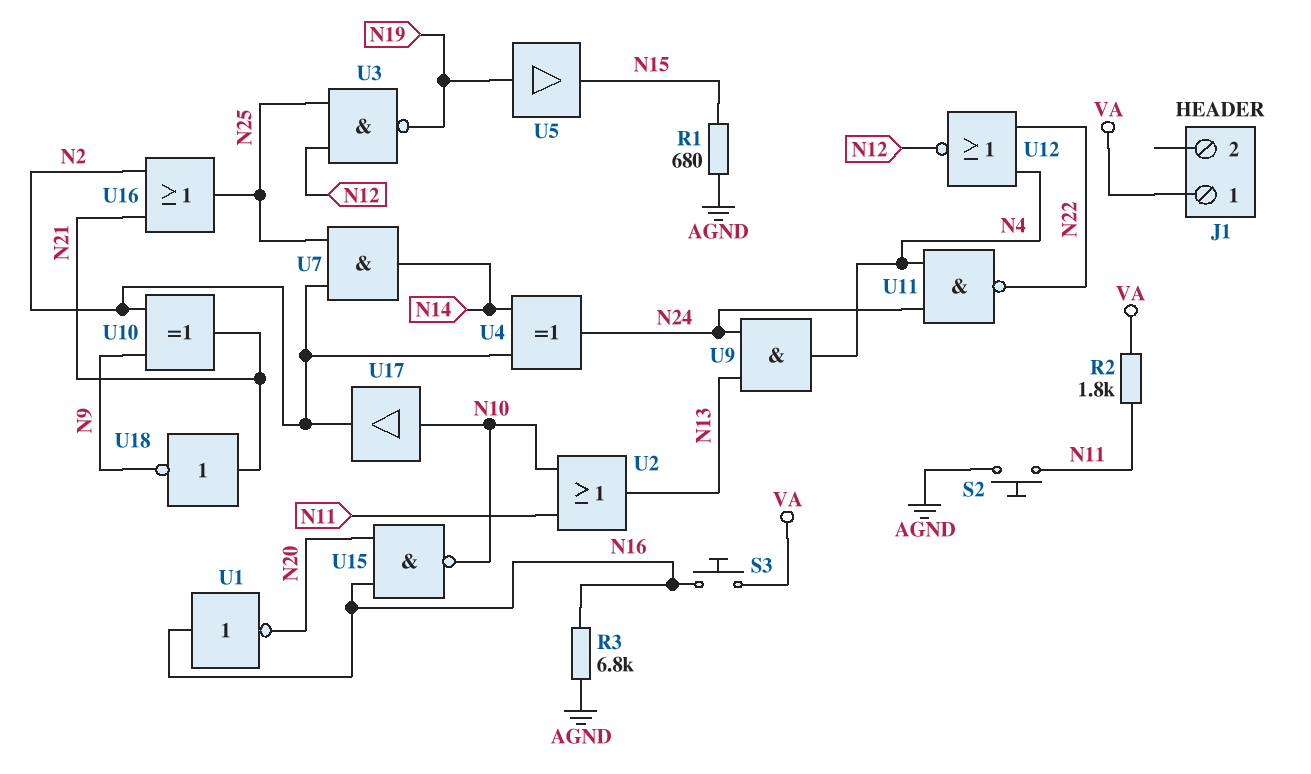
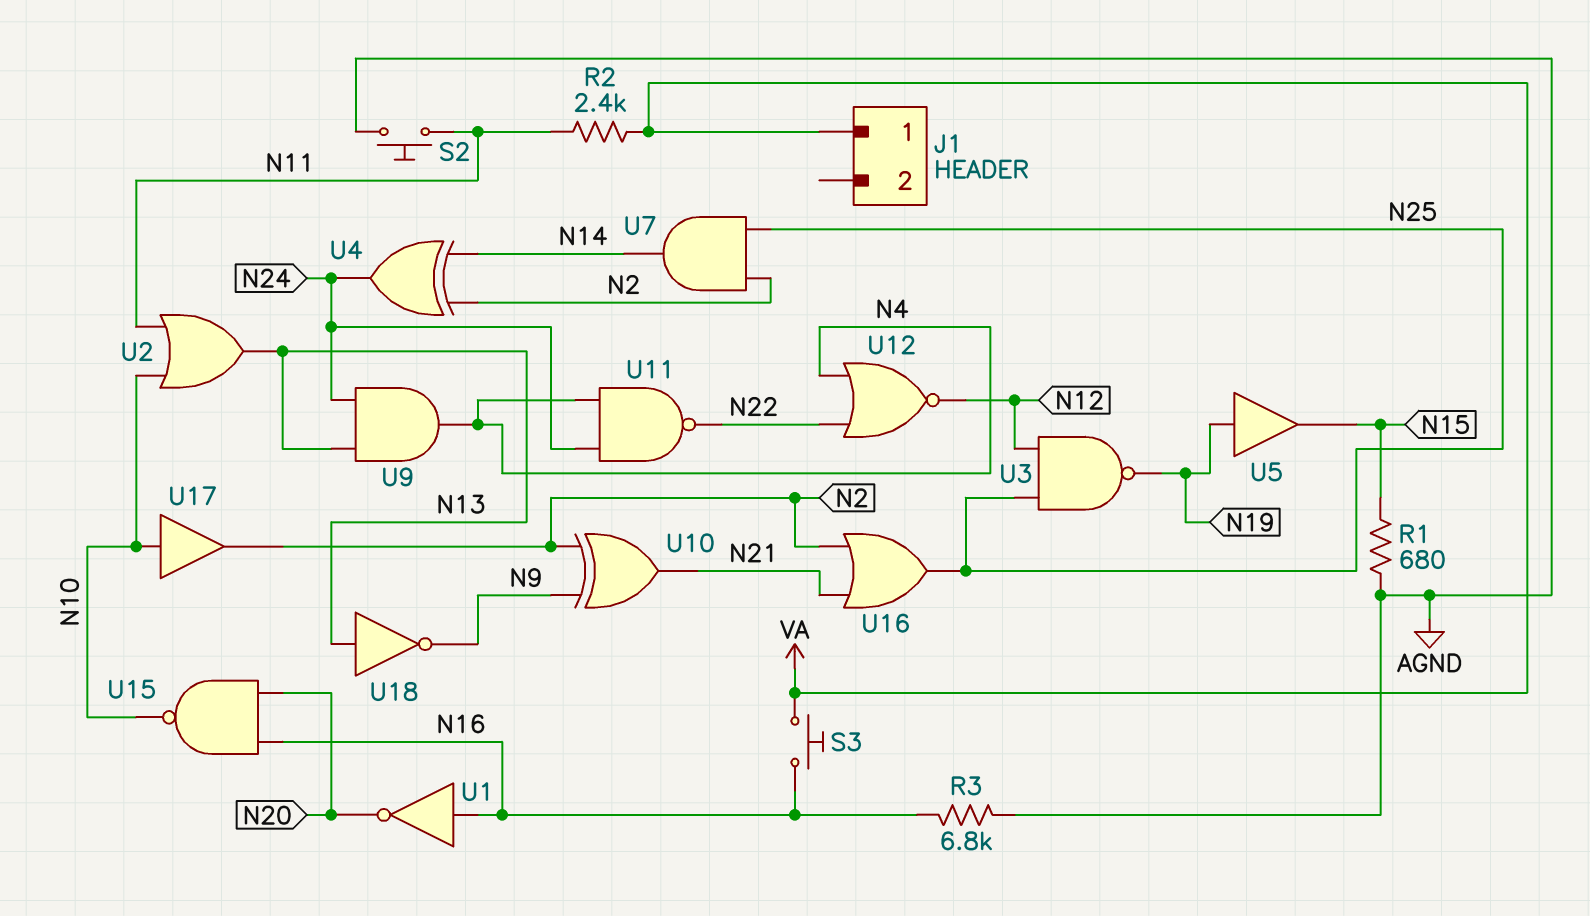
R2: 1.8k (N11, VA) -> 2.4k (N11, VA)
U18: NOT (in N21, out N9) -> NOT (in N13, out N9)

